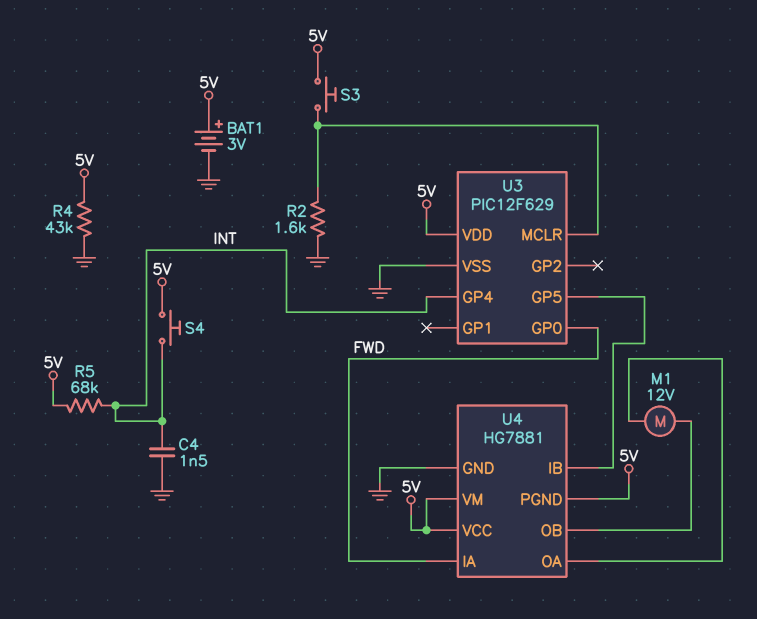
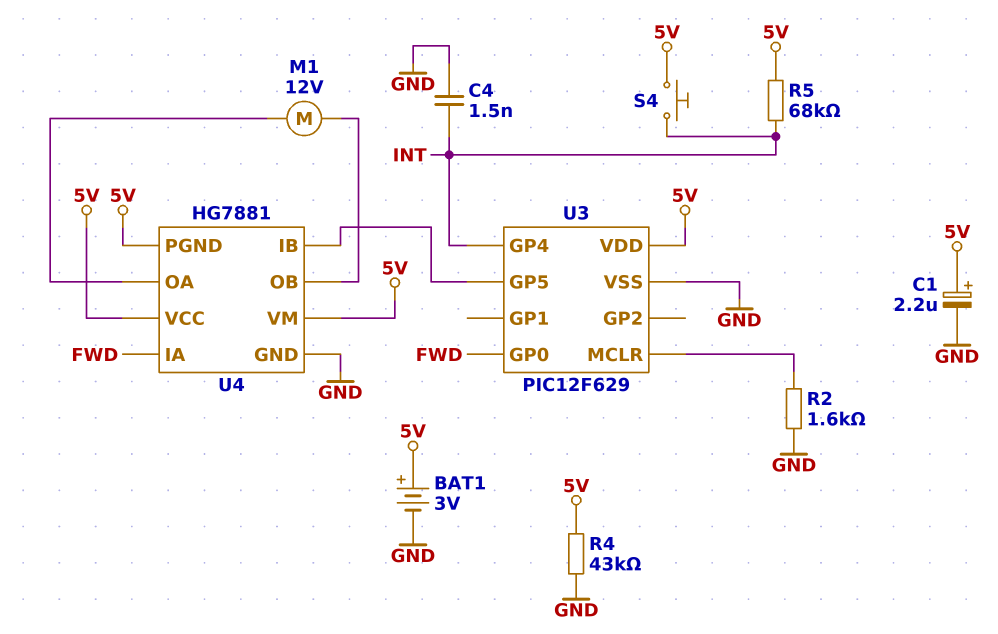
C1: none -> 2.2uF (plus 5V, minus GND)
S3: button (5V, U3/MCLR) -> none

